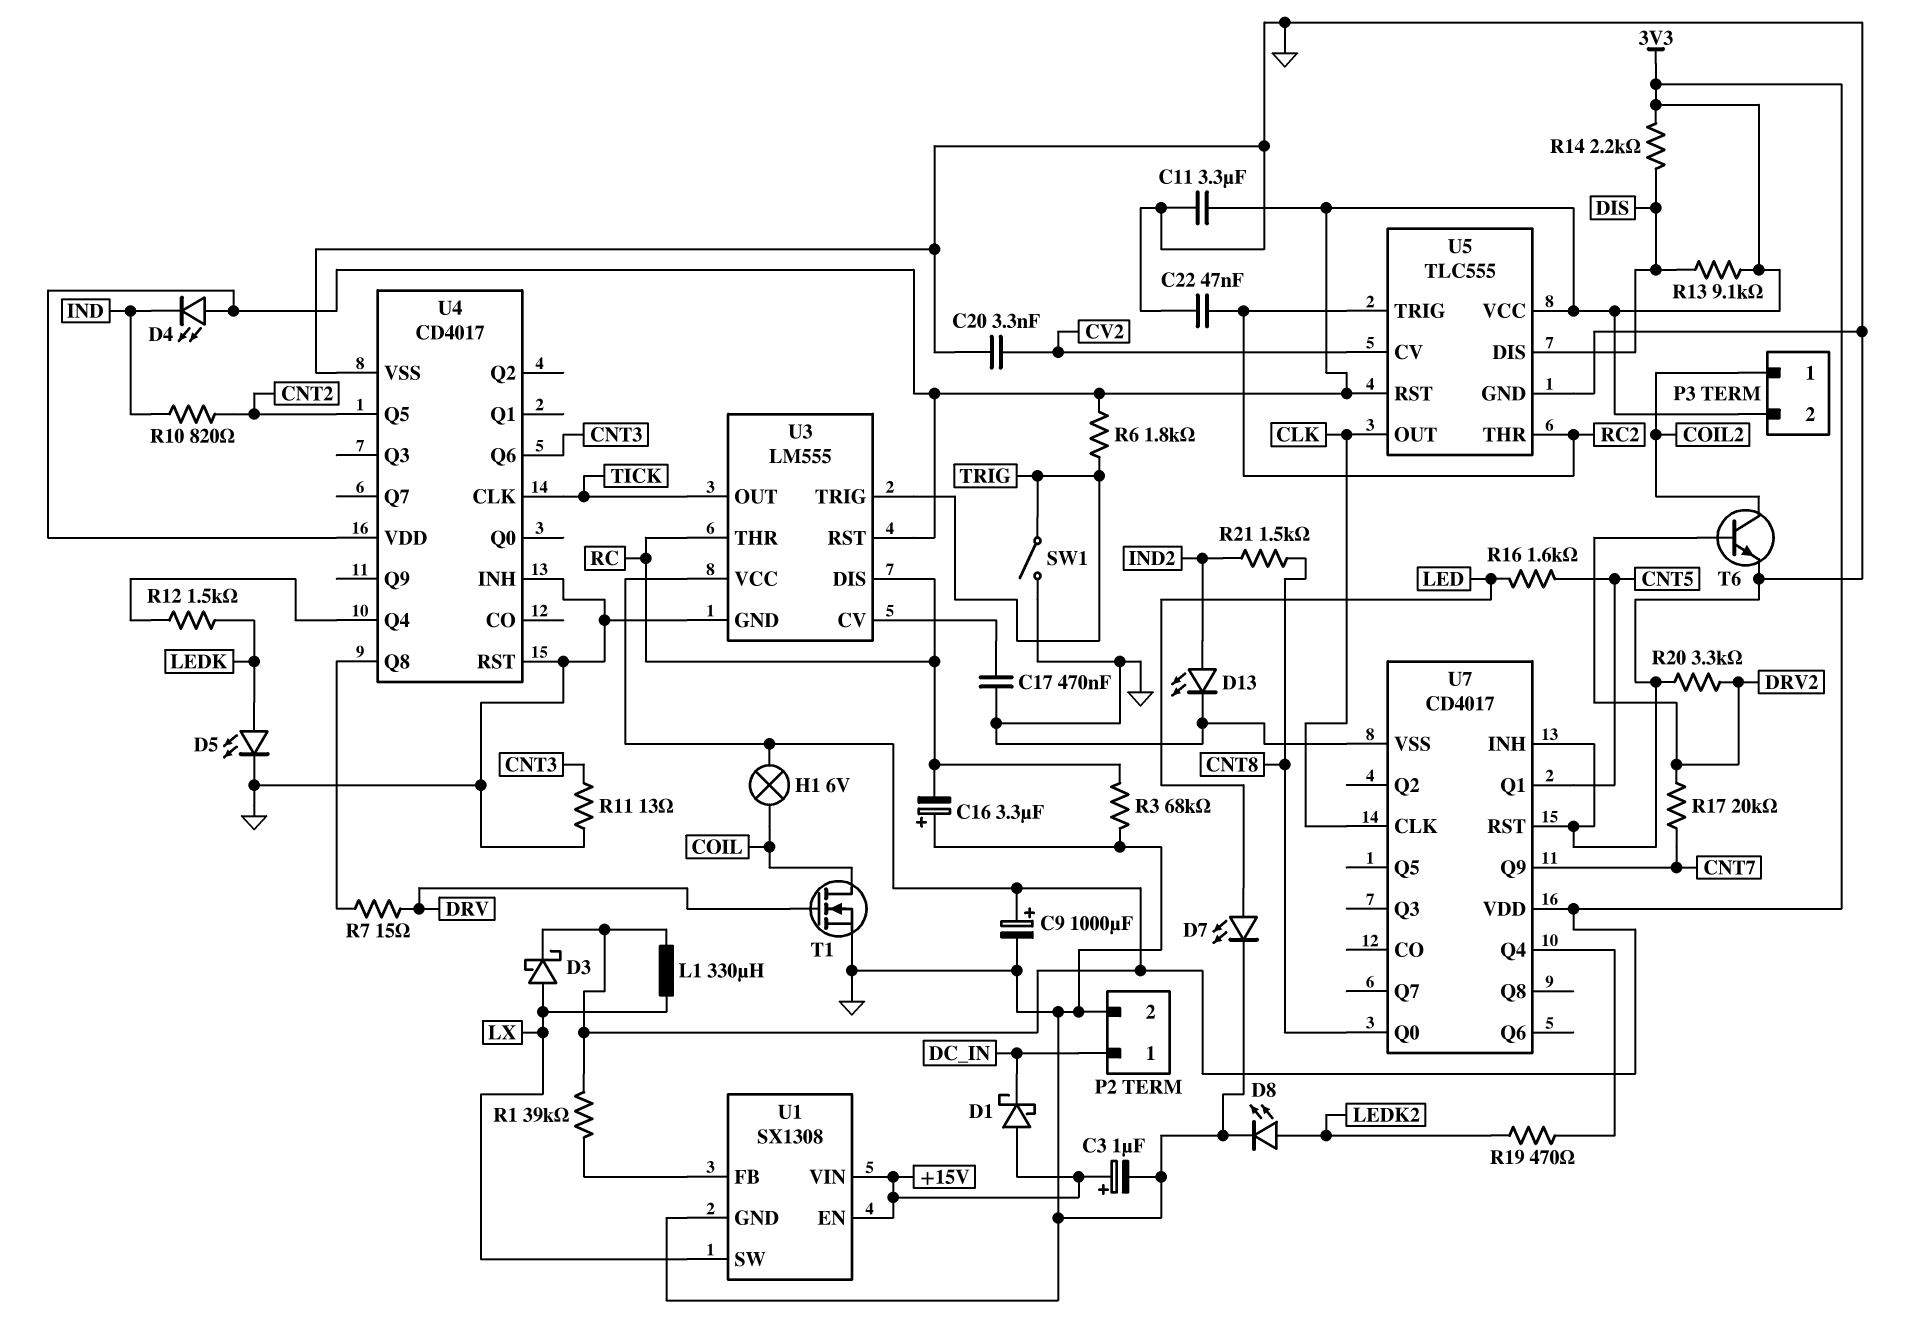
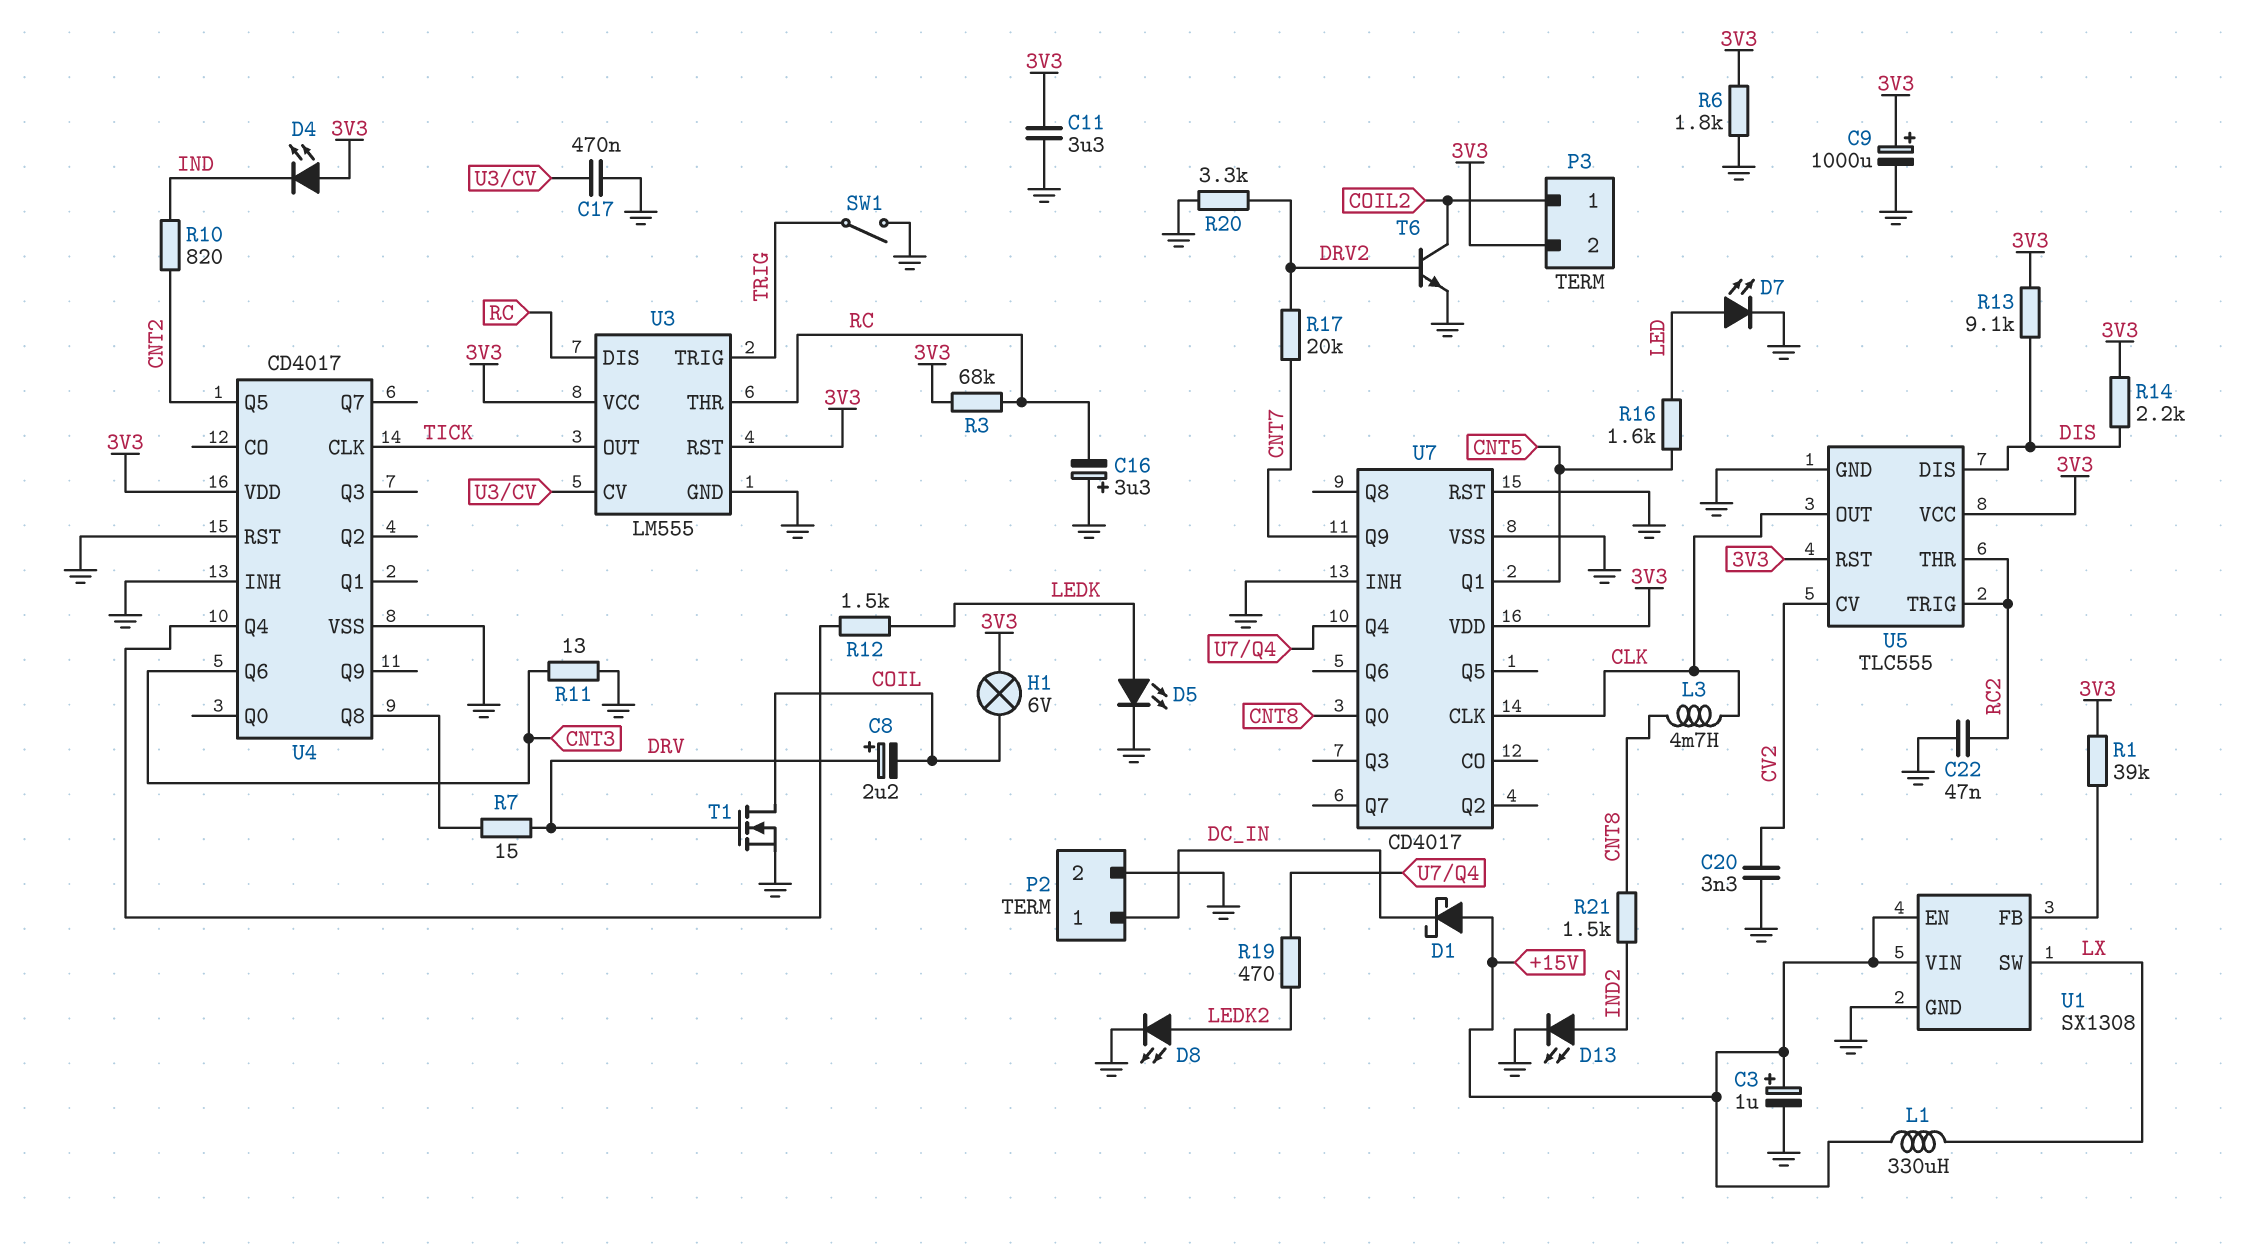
C8: none -> 2.2uF (plus DRV, minus COIL)
D3: schottky (A LX, K 3V3) -> none
L1: 330uH (3V3, LX) -> 330uH (+15V, LX)
L3: none -> 4.7mH (CLK, CNT8)
R3: 68k (GND, RC) -> 68k (3V3, RC)
R6: 1.8k (3V3, TRIG) -> 1.8k (3V3, GND)

